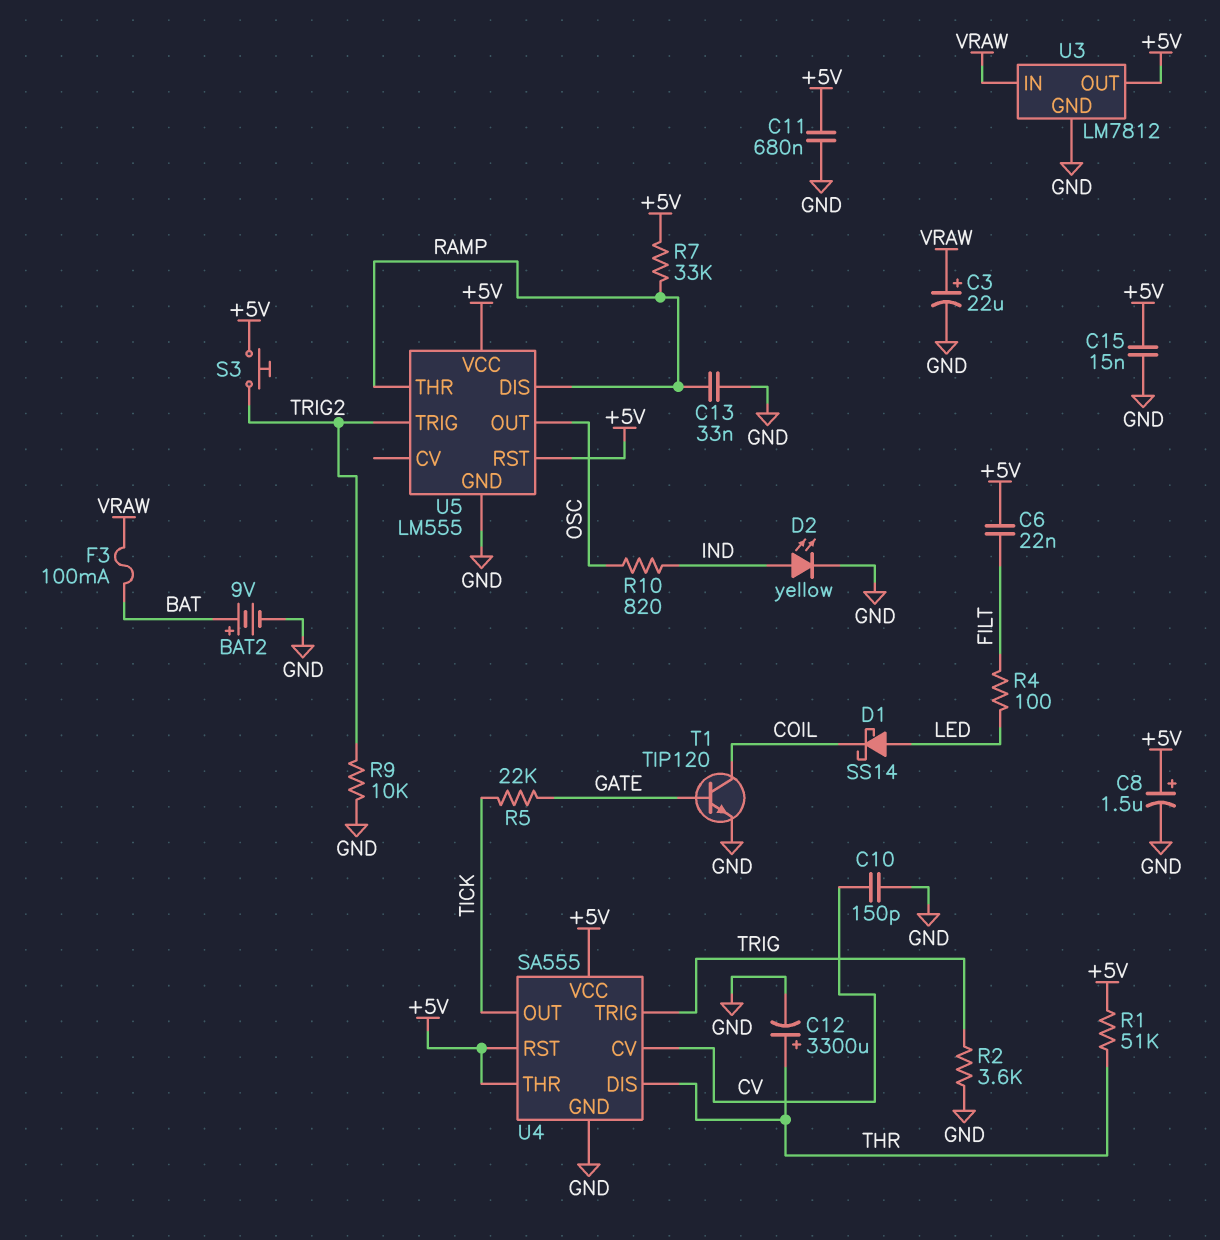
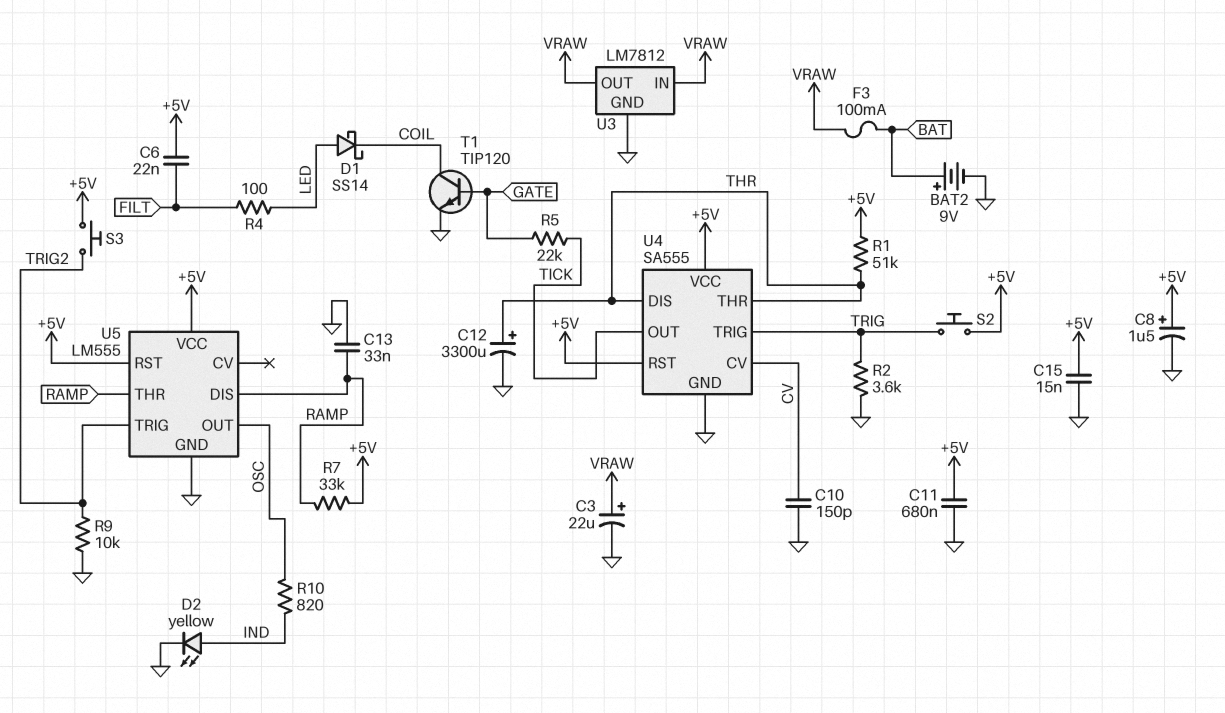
S2: none -> button (+5V, TRIG)
U3 pin OUT: +5V -> VRAW
U4 pin THR: +5V -> THR

